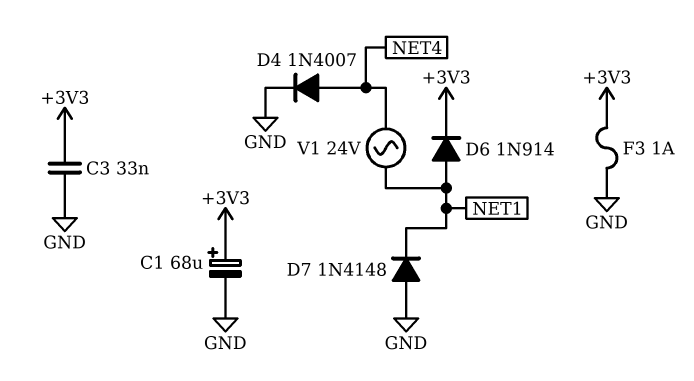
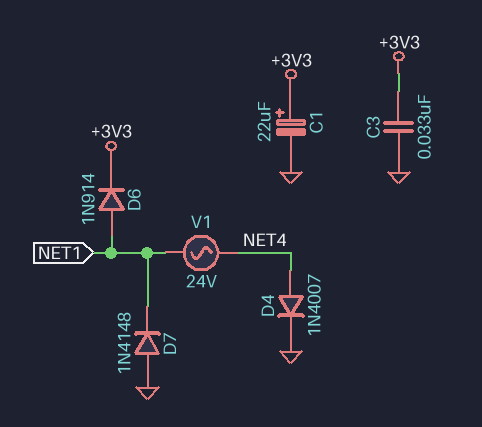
C1: 68uF (plus +3V3, minus GND) -> 22uF (plus +3V3, minus GND)
F3: 1A (+3V3, GND) -> none

